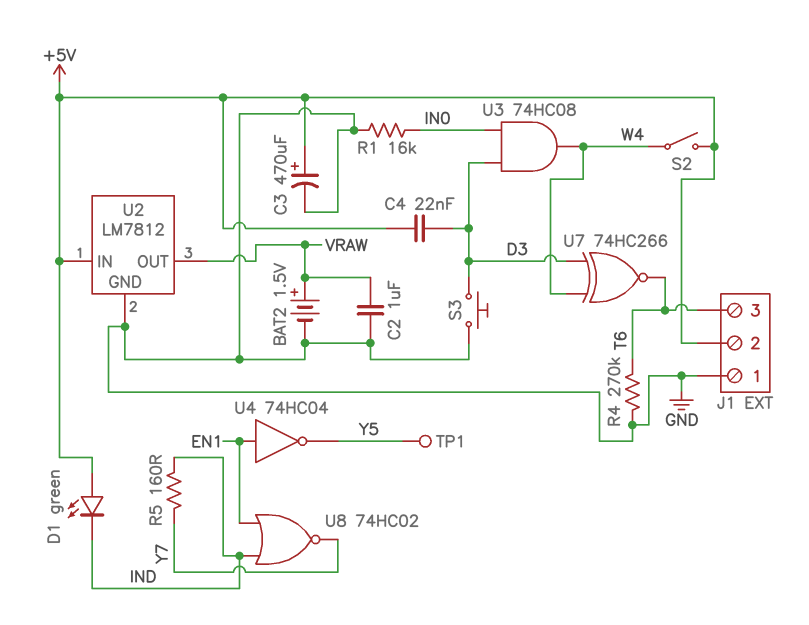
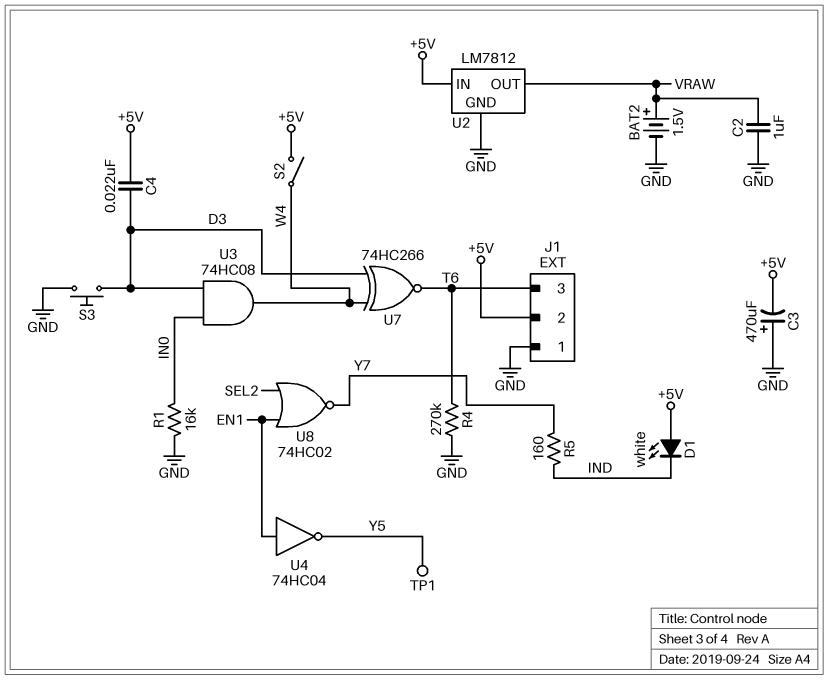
C3: 470uF (plus +5V, minus GND) -> 470uF (plus GND, minus +5V)
D1: LED green (A +5V, K IND) -> LED white (A +5V, K IND)
U8: NOR 74HC02 (in EN1, in IND, out Y7) -> NOR 74HC02 (in EN1, in SEL2, out Y7)

